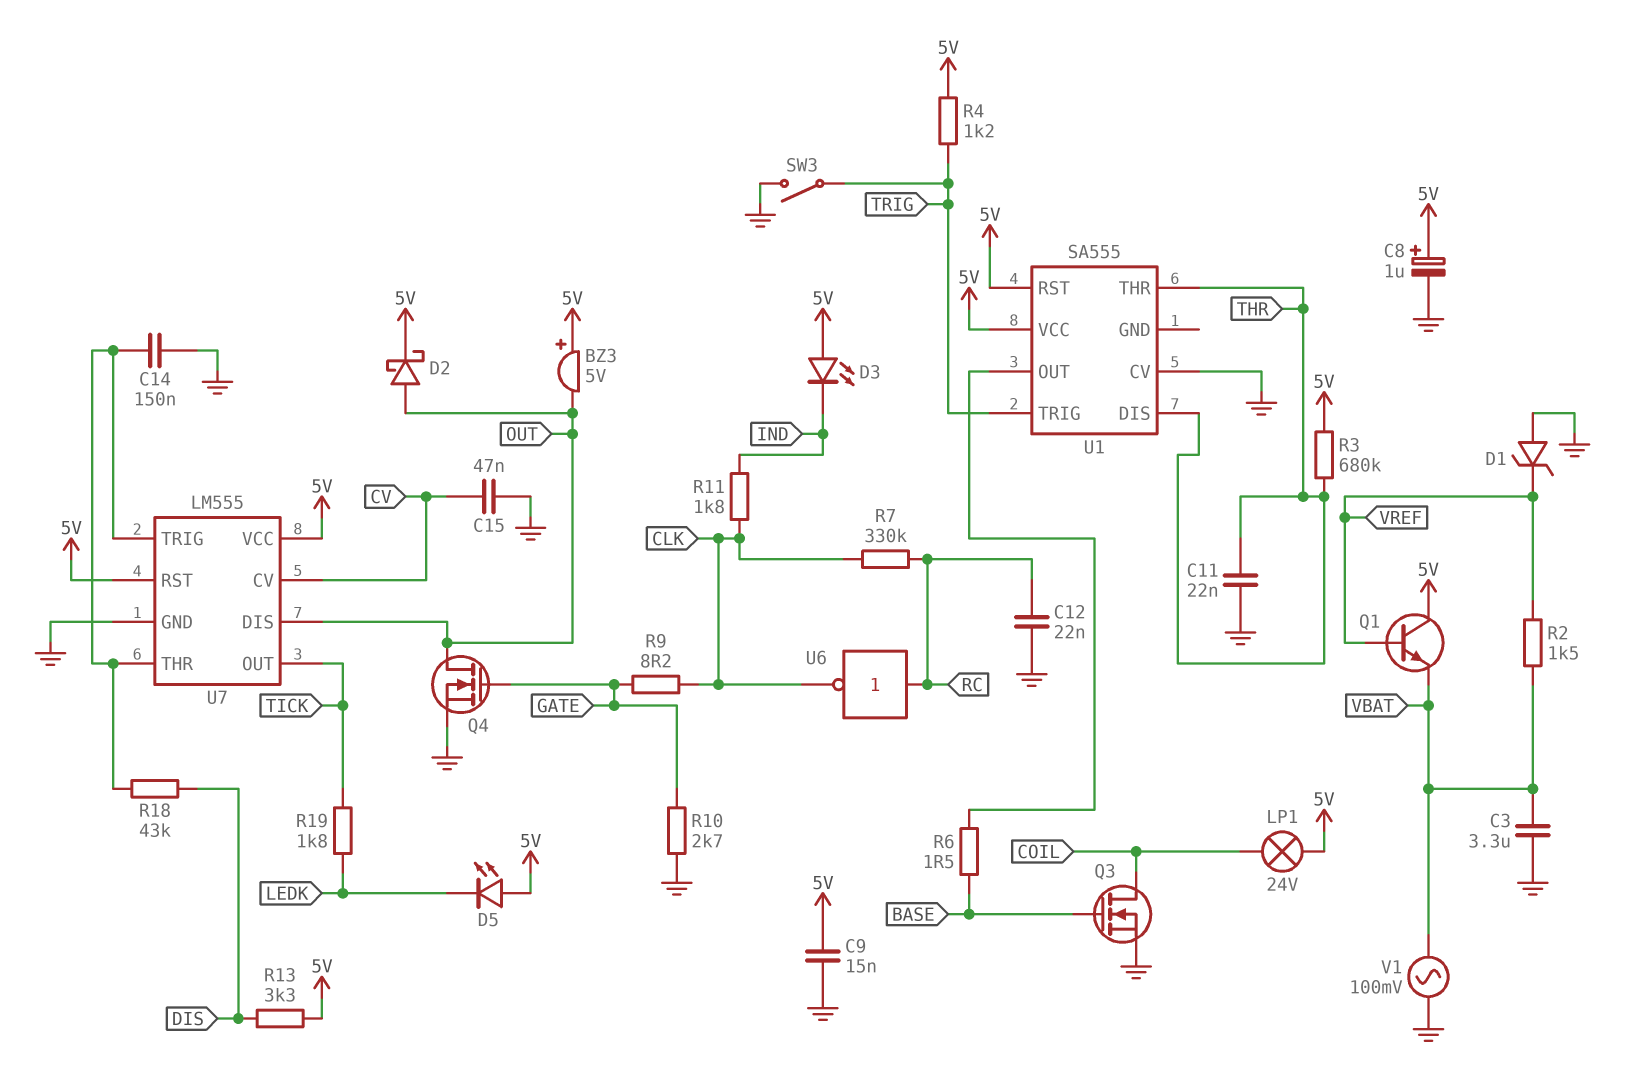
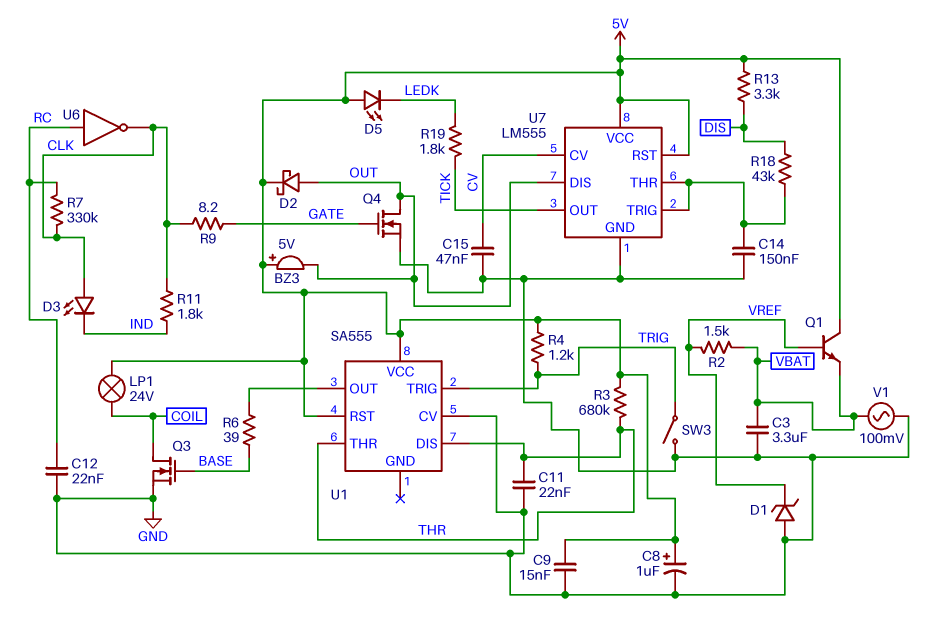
D3: LED (A 5V, K IND) -> LED (A CLK, K IND)
R6: 1.5 (BASE, U1/OUT) -> 39 (BASE, U1/OUT)
R10: 2.7k (GATE, GND) -> none

